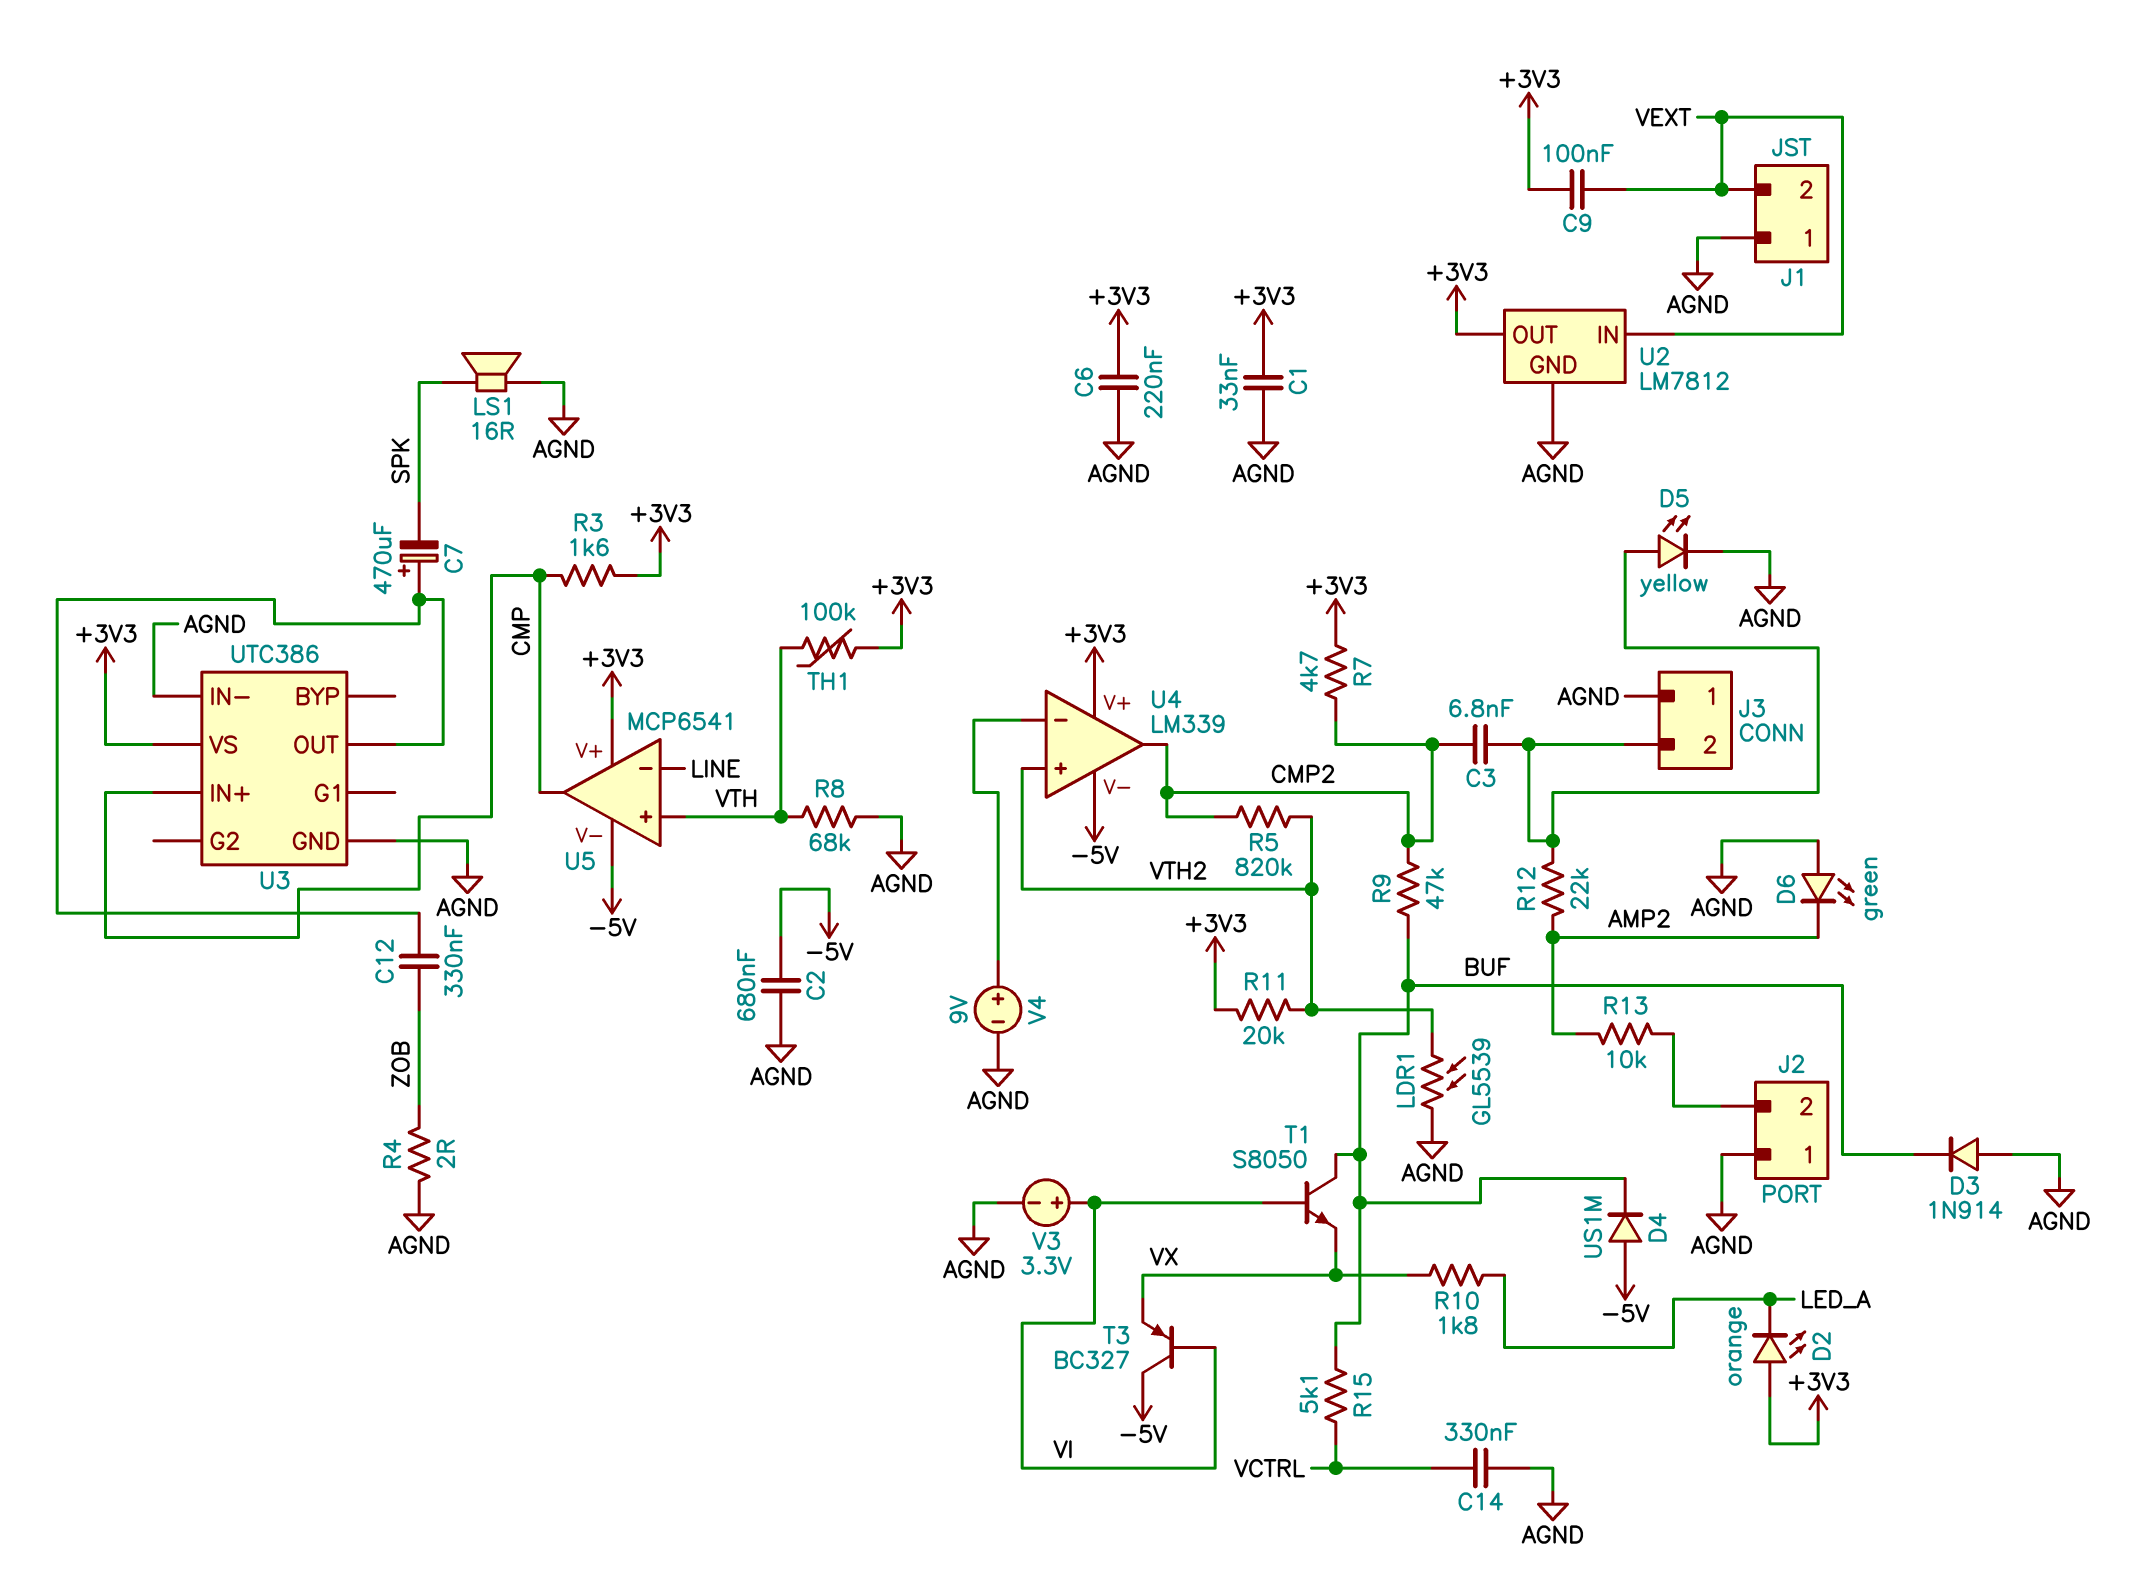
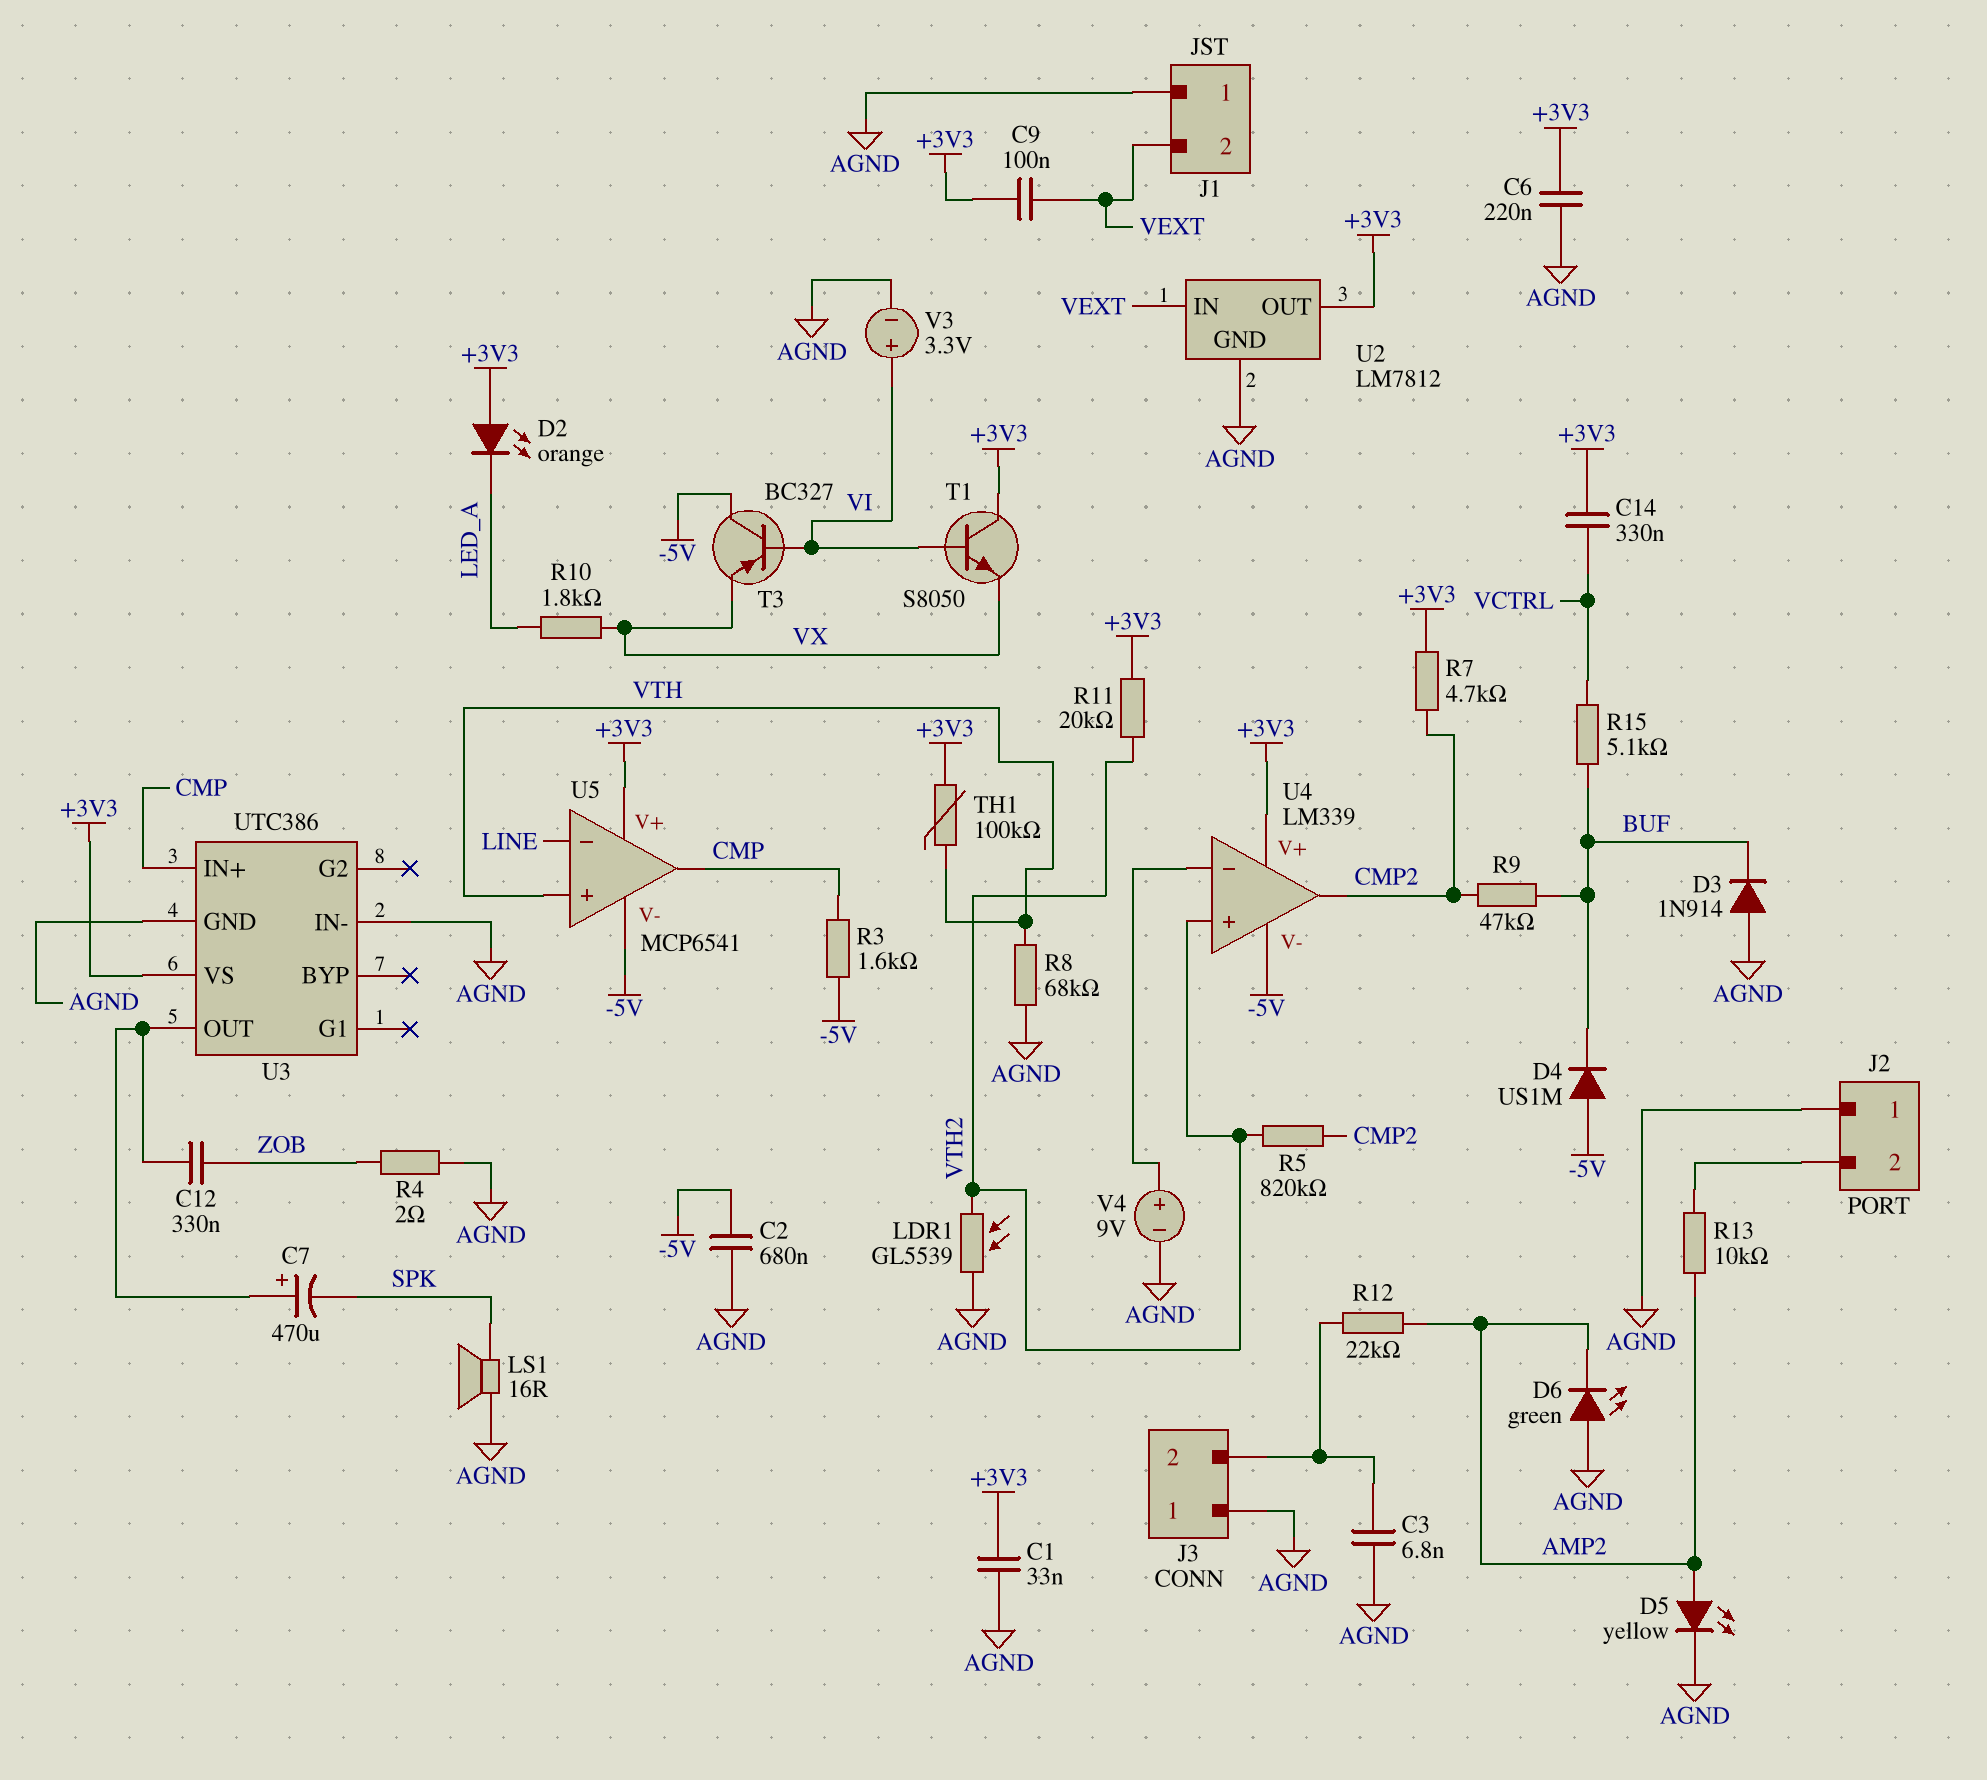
C3: 6.8nF (CMP2, J3/2) -> 6.8nF (AGND, J3/2)
C14: 330nF (AGND, VCTRL) -> 330nF (+3V3, VCTRL)
D5: LED yellow (A J3/2, K AGND) -> LED yellow (A AMP2, K AGND)
R3: 1.6k (+3V3, CMP) -> 1.6k (-5V, CMP)
T1: NPN S8050 (B VI, C BUF, E VX) -> NPN S8050 (B VI, C +3V3, E VX)

